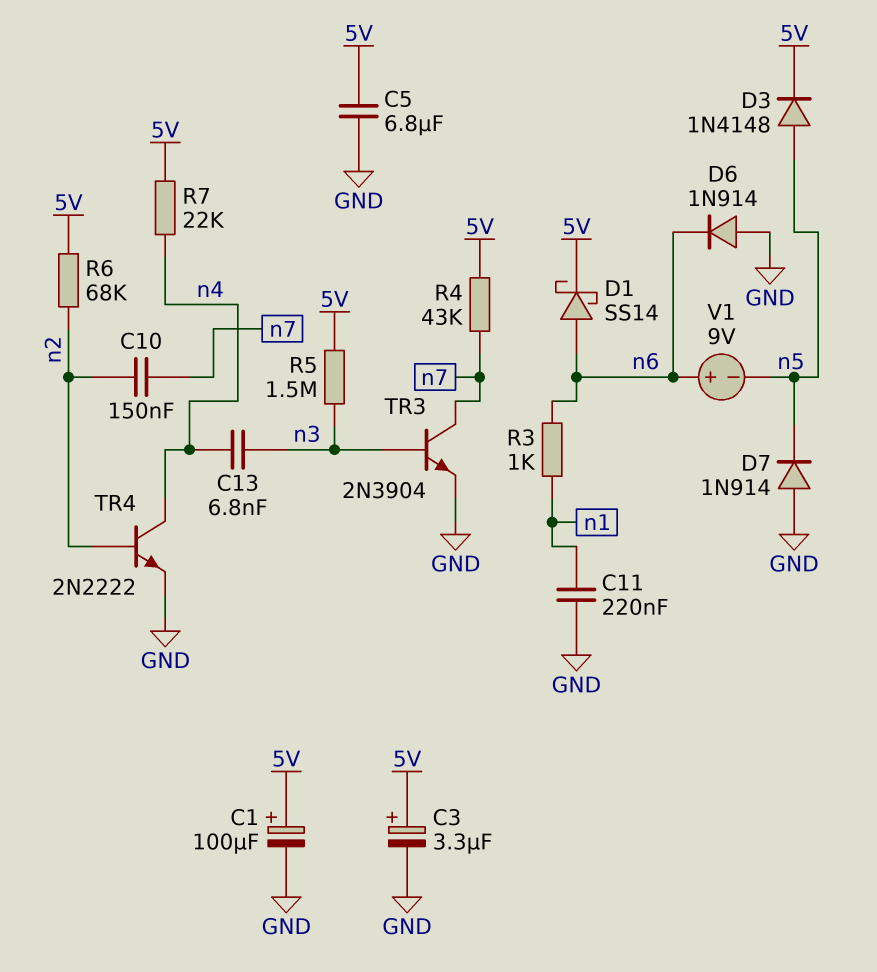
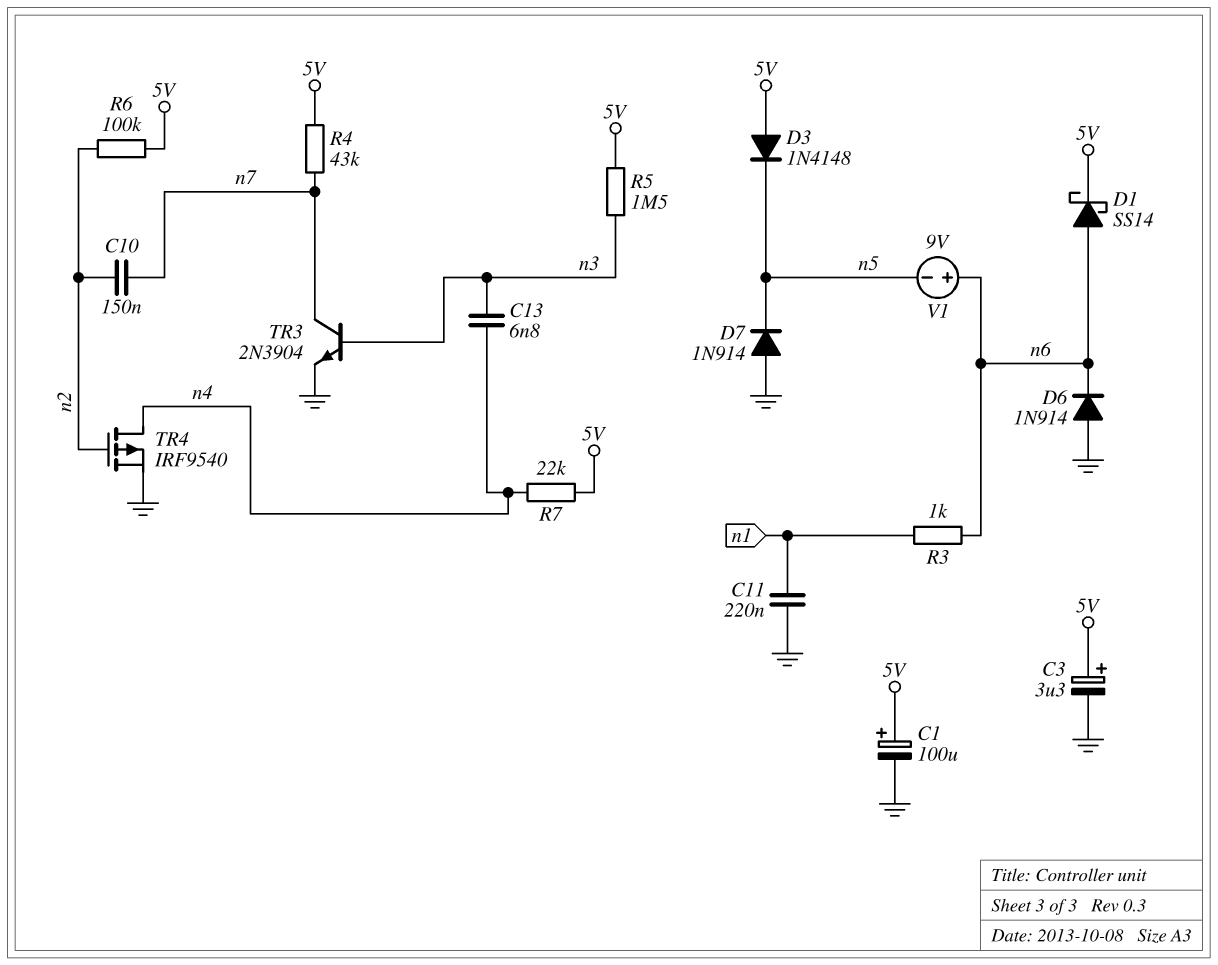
C5: 6.8uF (5V, GND) -> none
D3: diode 1N4148 (A n5, K 5V) -> diode 1N4148 (A 5V, K n5)
R6: 68k (5V, n2) -> 100k (5V, n2)
TR4: NPN 2N2222 (B n2, C n4, E GND) -> PMOS IRF9540 (G n2, D n4, S GND)

